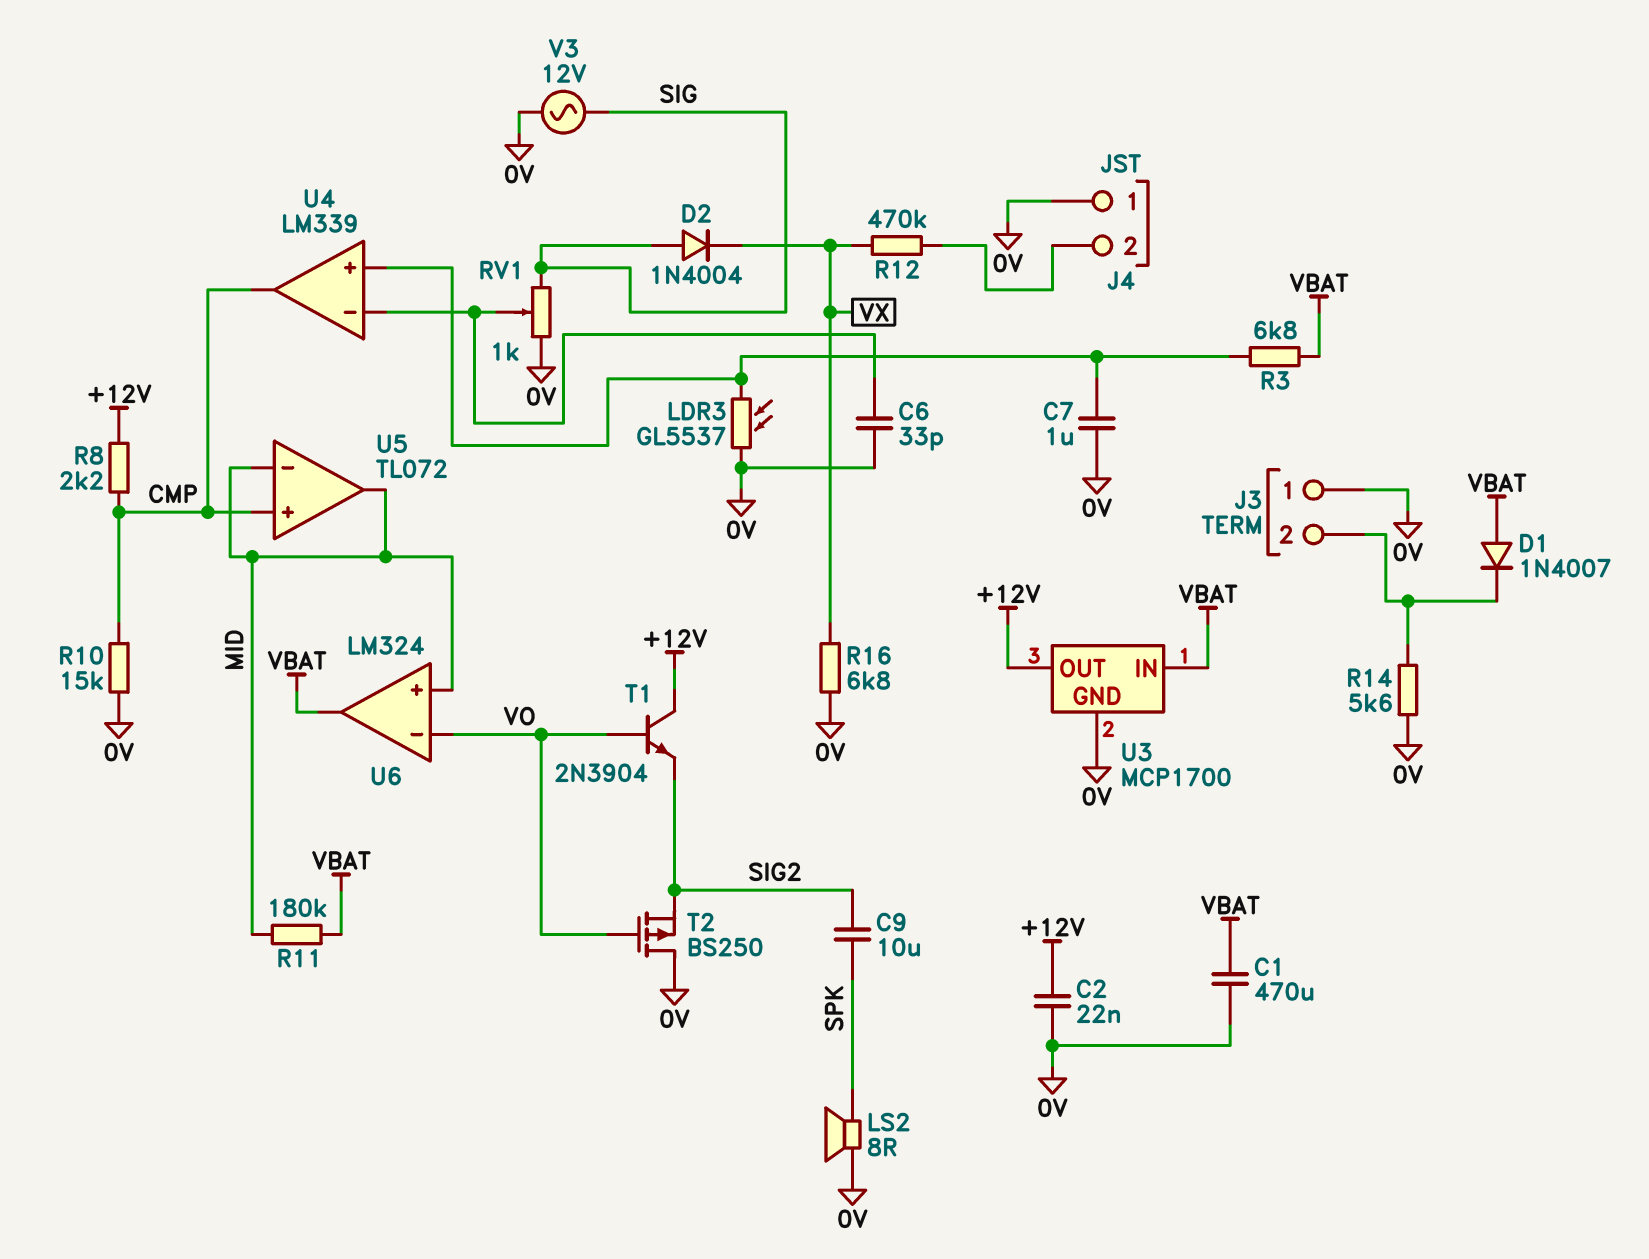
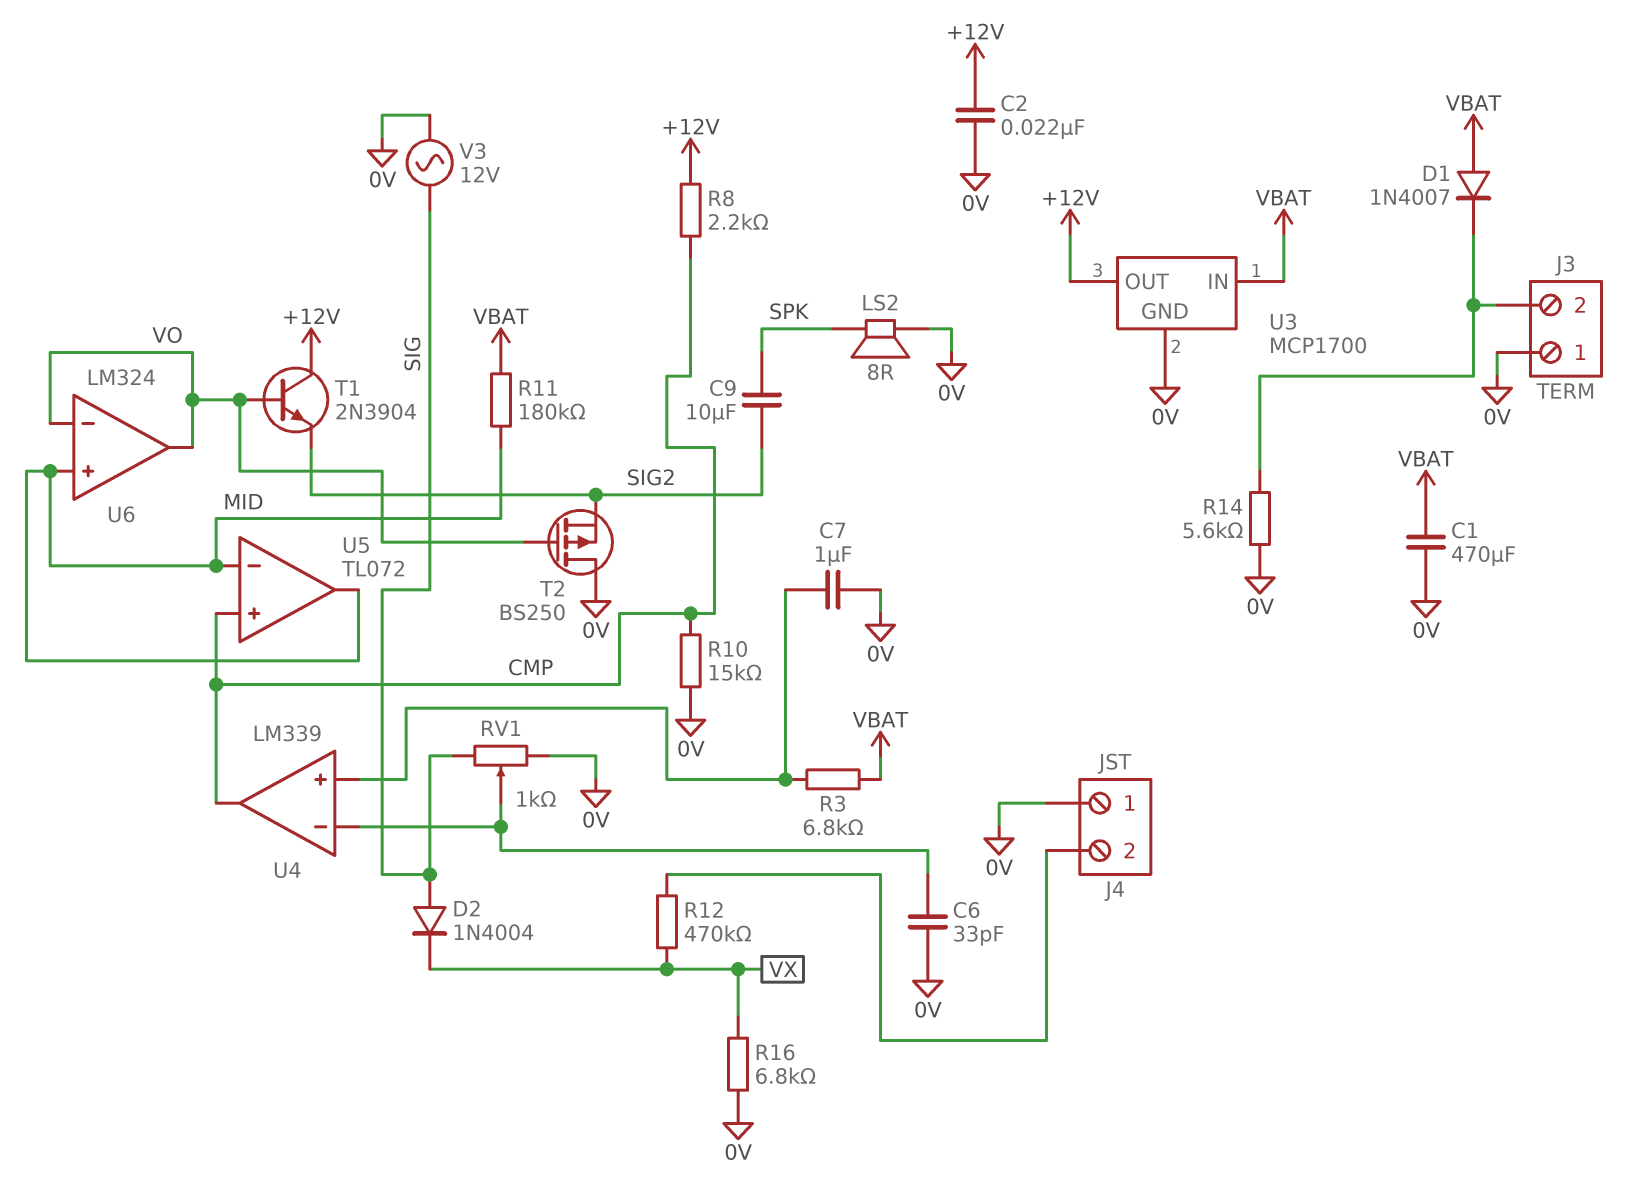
LDR3: GL5537 (0V, U4/in+) -> none
U6 pin out: VBAT -> VO

